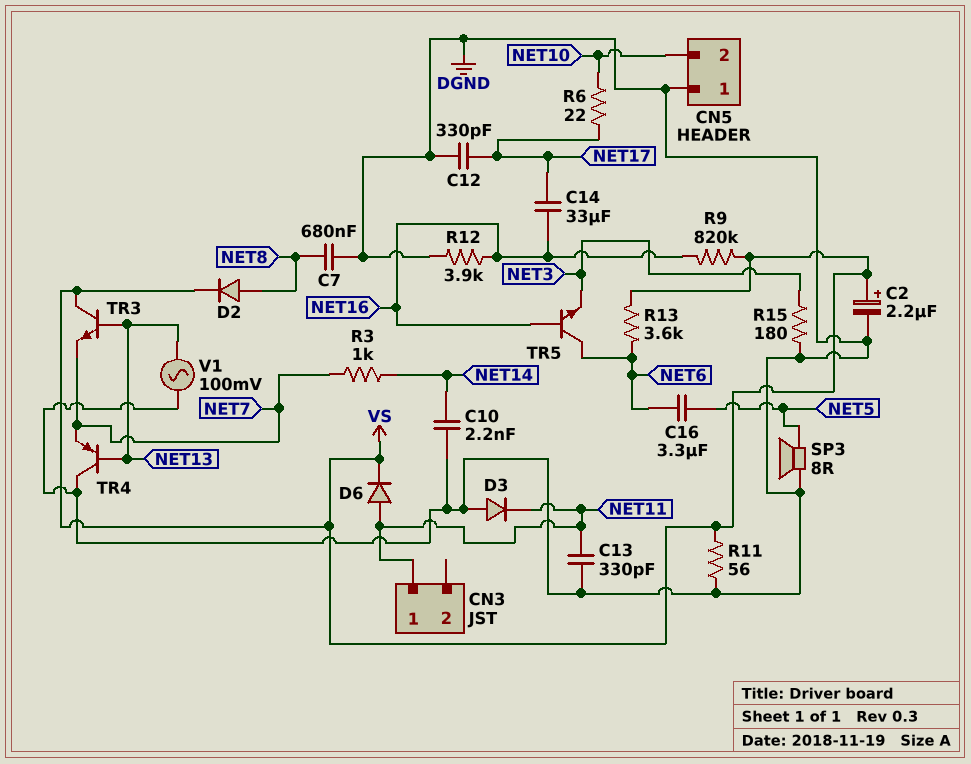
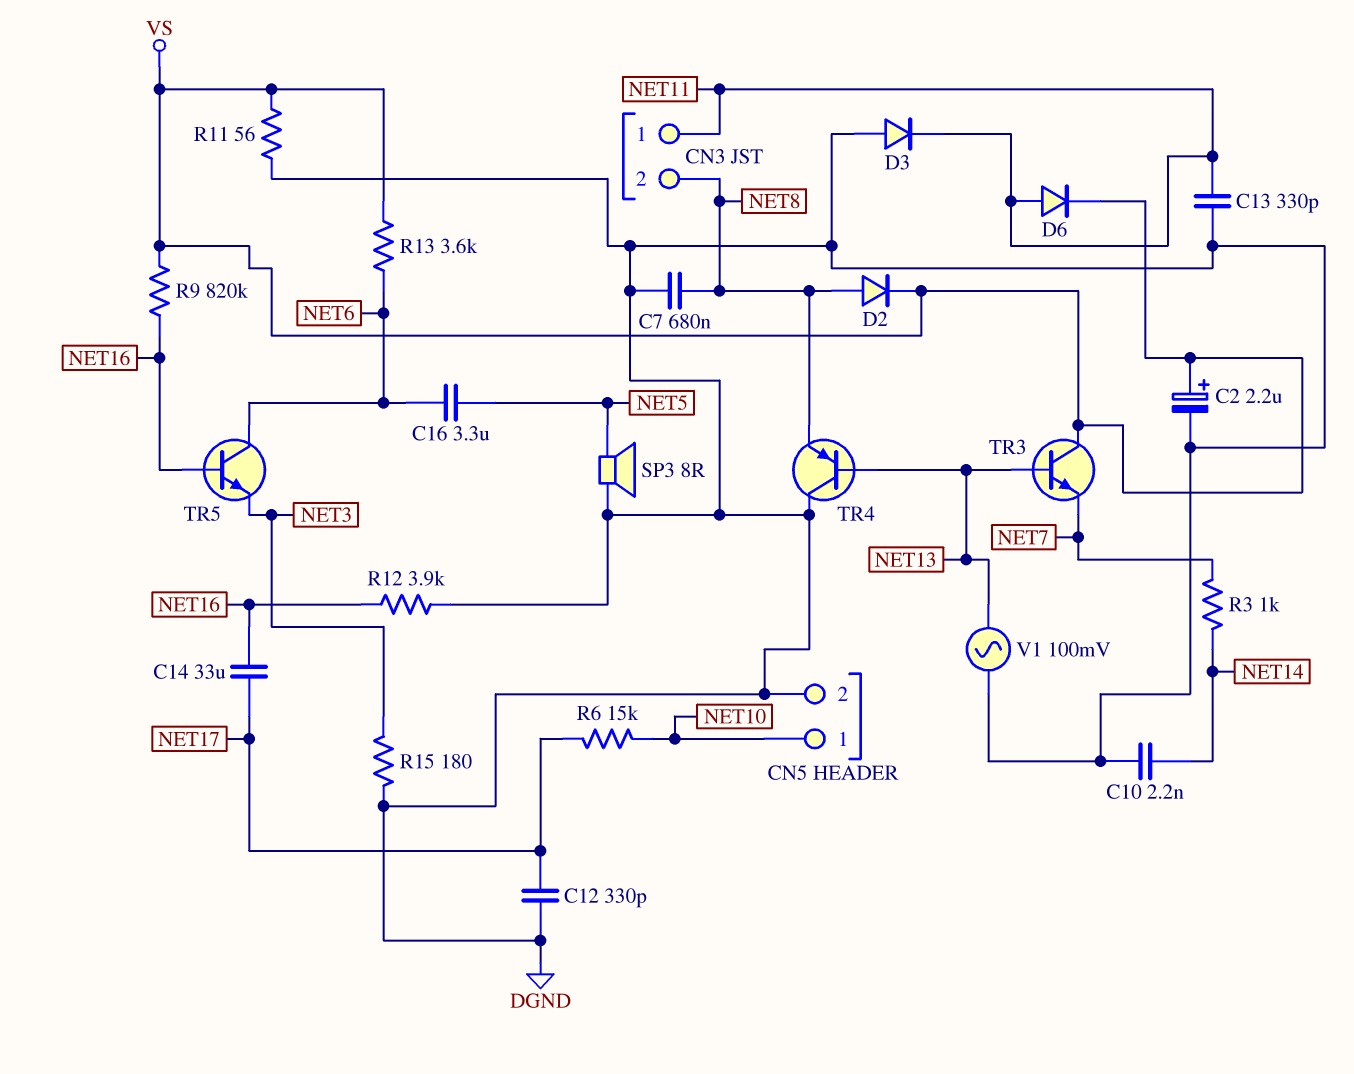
CN3 pin 2: none -> NET8
CN5 pin 1: DGND -> NET10
CN5 pin 2: NET10 -> DGND
R6: 22 (NET10, NET17) -> 15k (NET10, NET17)
TR4: PNP (B NET13, C DGND, E NET7) -> PNP (B NET13, C DGND, E NET8)

